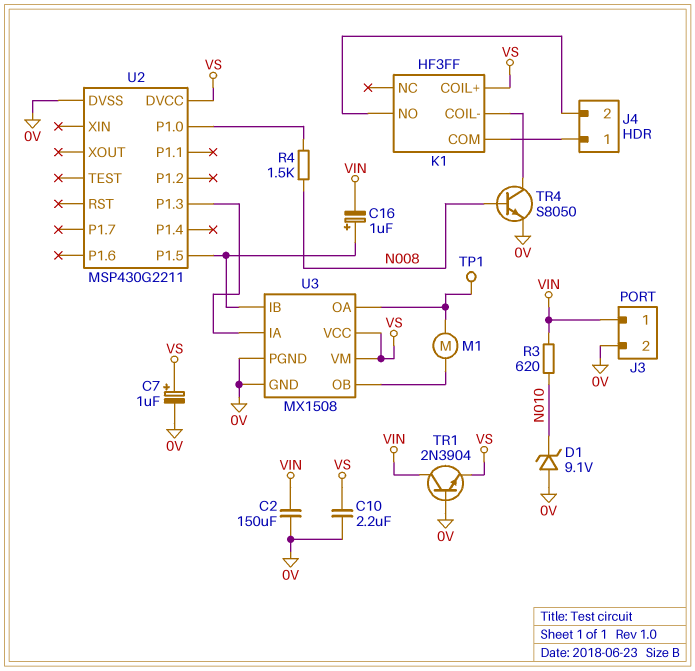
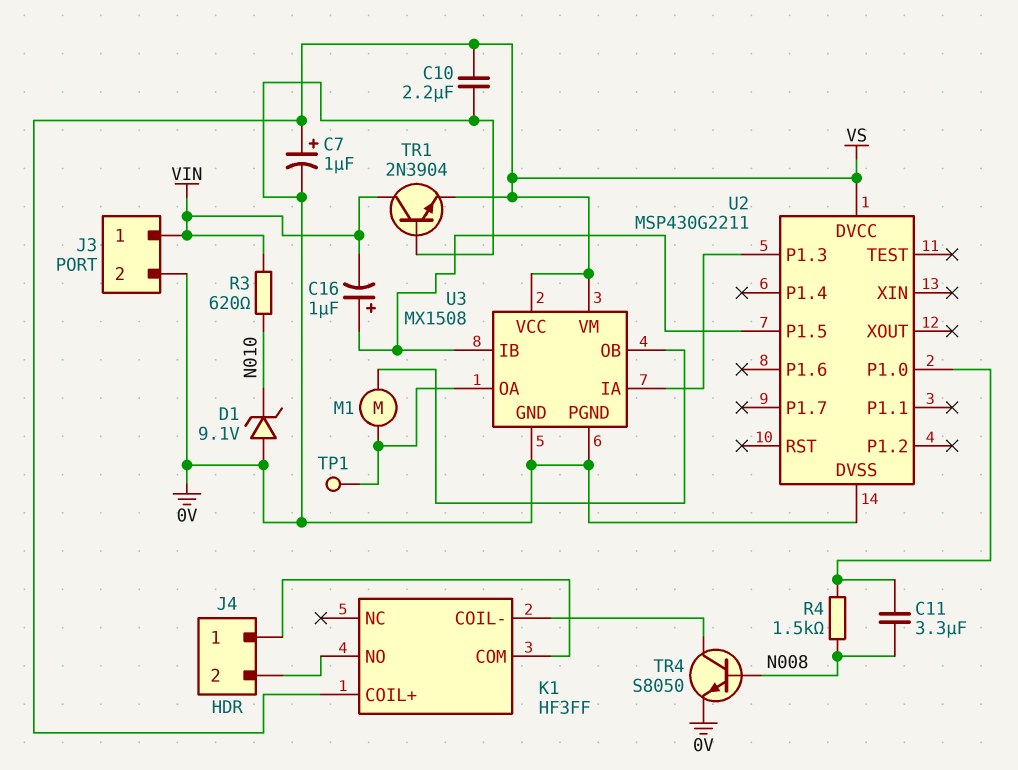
C2: 150uF (0V, VIN) -> none
C11: none -> 3.3uF (N008, U2/P1.0)

